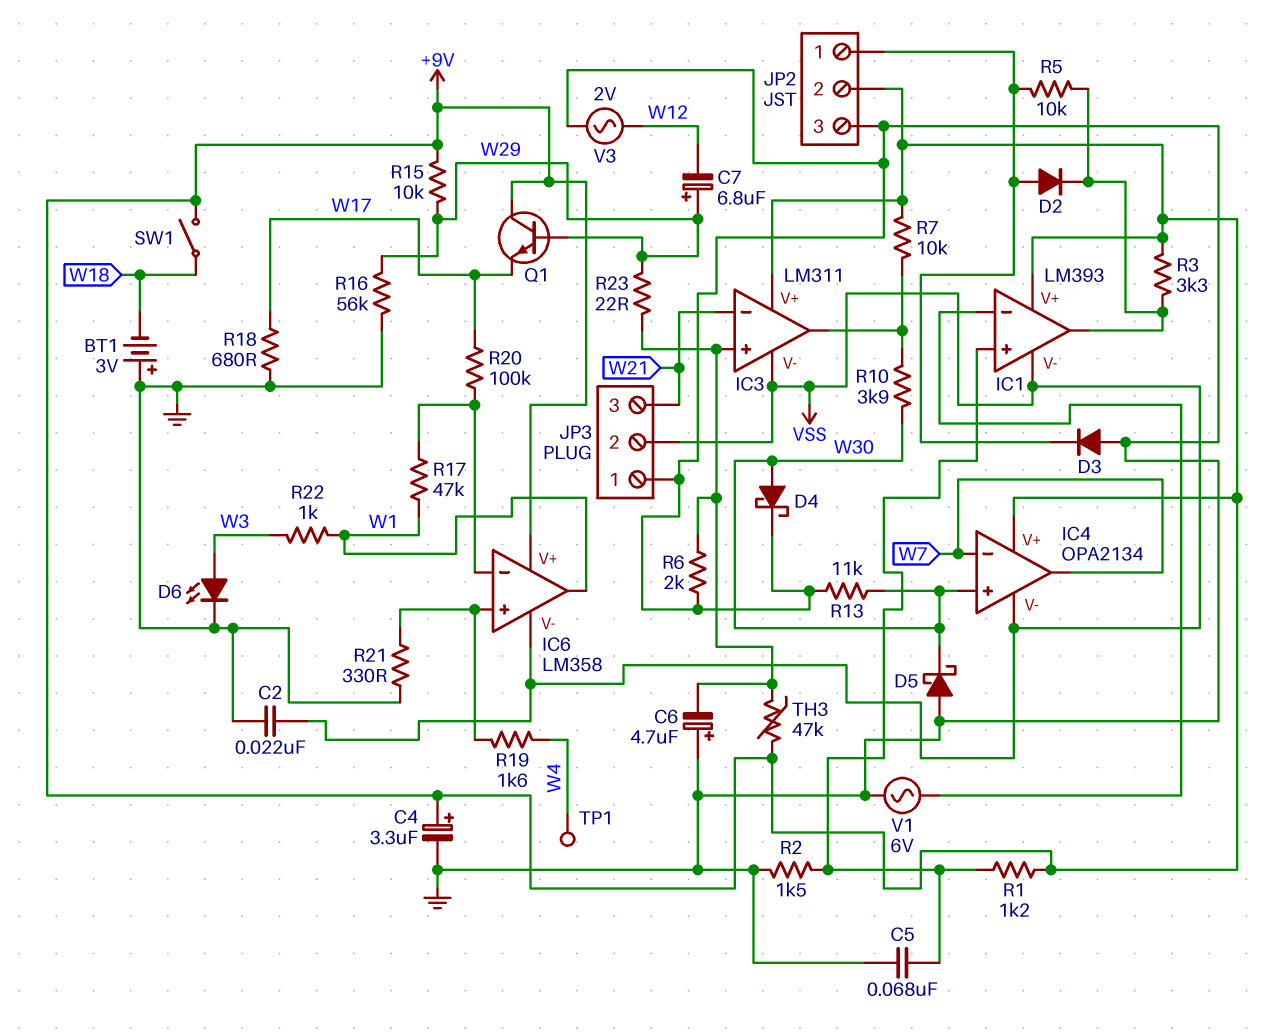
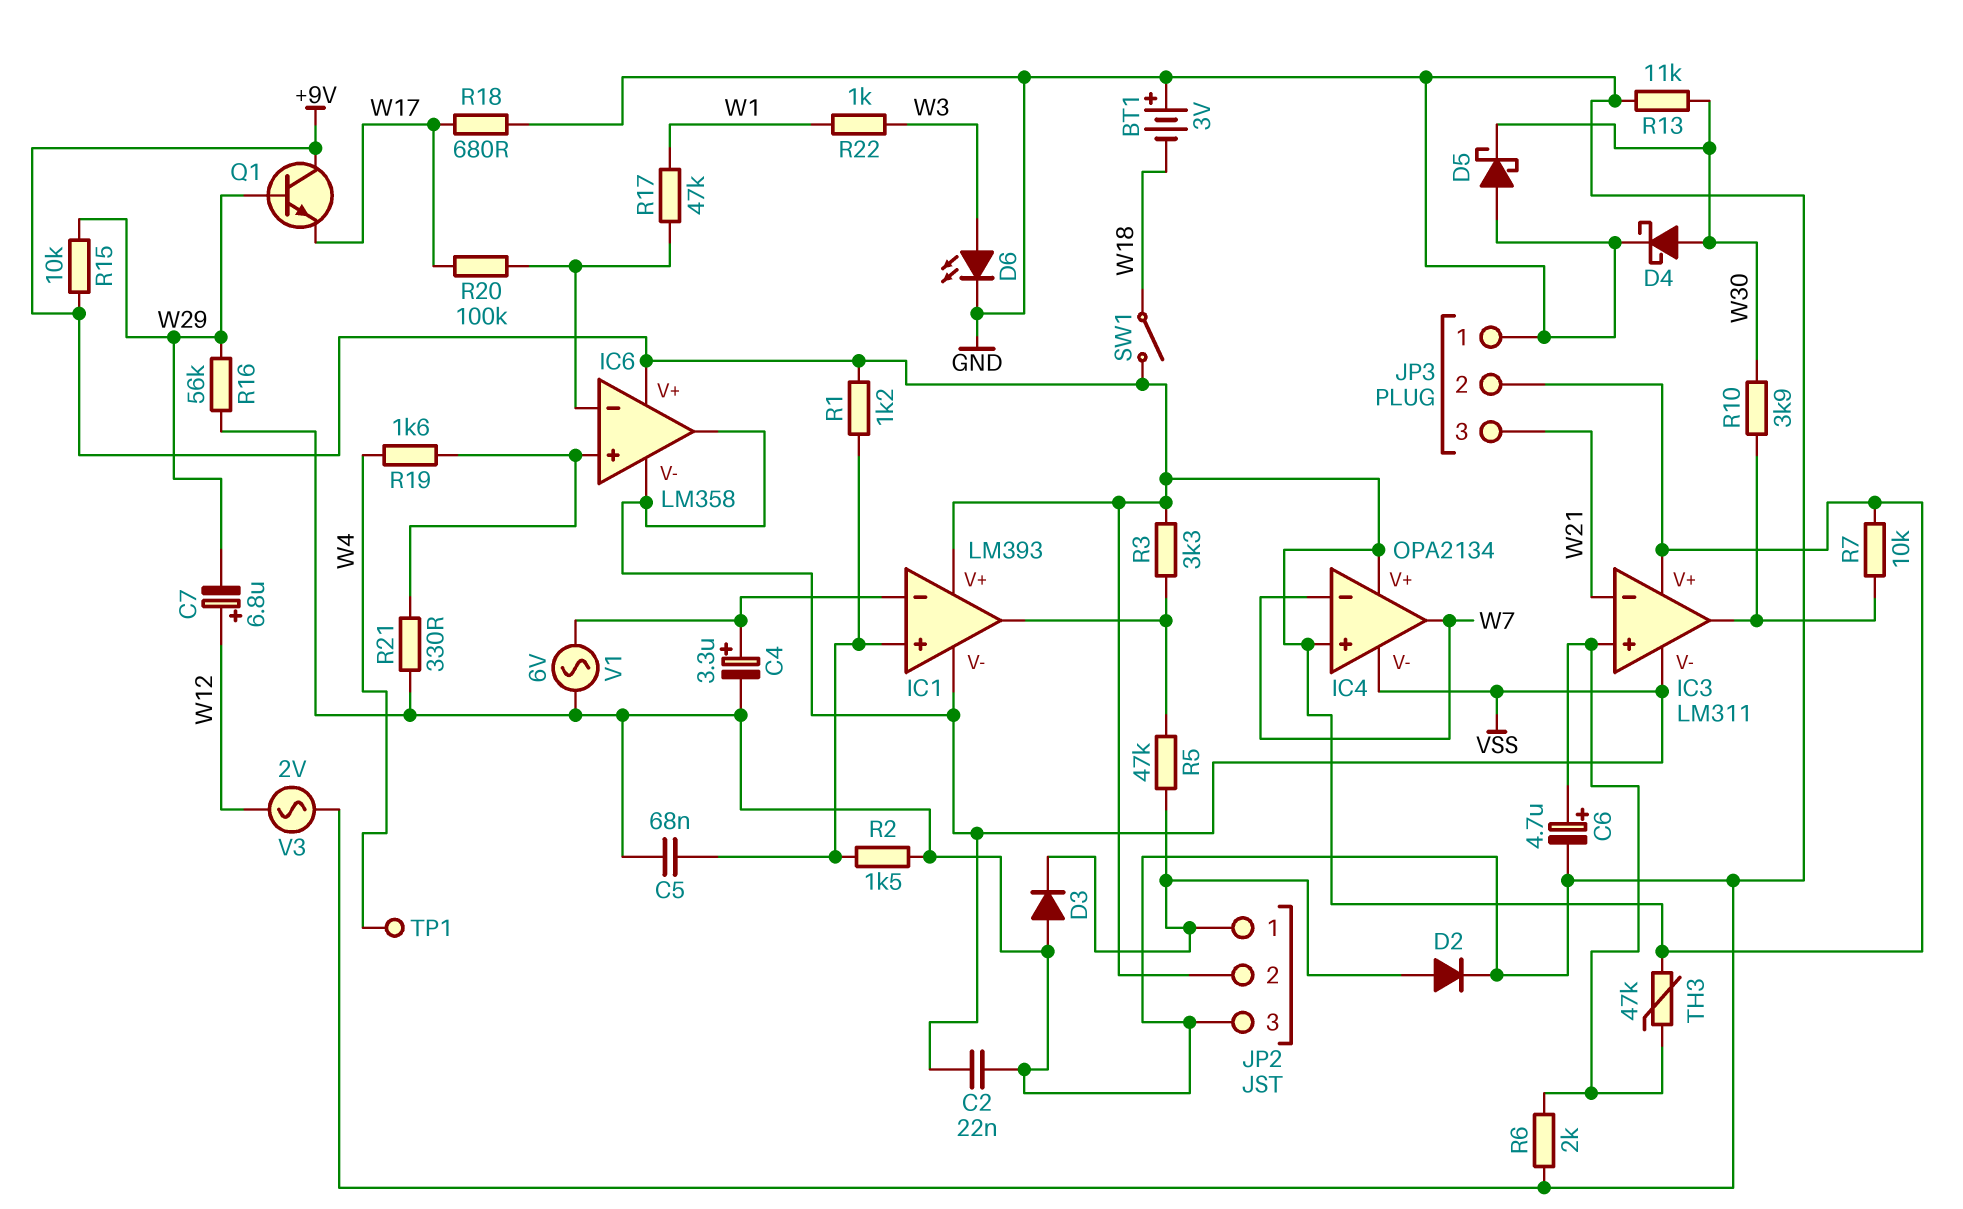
C4: 3.3uF (plus +9V, minus GND) -> 3.3uF (plus IC1/in-, minus GND)
C6: 4.7uF (plus GND, minus IC3/in+) -> 4.7uF (plus IC3/in+, minus GND)
C7: 6.8uF (plus W29, minus W12) -> 6.8uF (plus W12, minus W29)
D2: diode (A JP2/1, K IC1/out) -> diode (A JP2/1, K GND)
IC4 pin in+: W30 -> +9V
IC6 pin out: W1 -> VSS
JP3 pin 2: VSS -> +9V
R5: 10k (IC1/out, JP2/1) -> 47k (IC1/out, JP2/1)
R23: 22 (IC3/in+, W29) -> none

